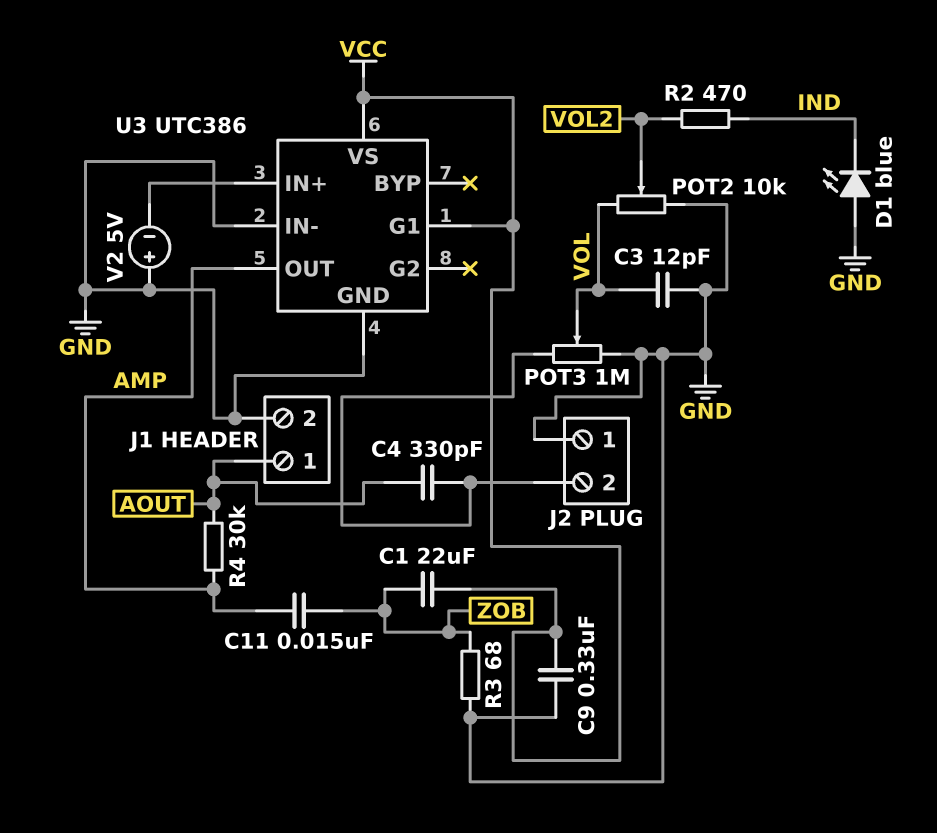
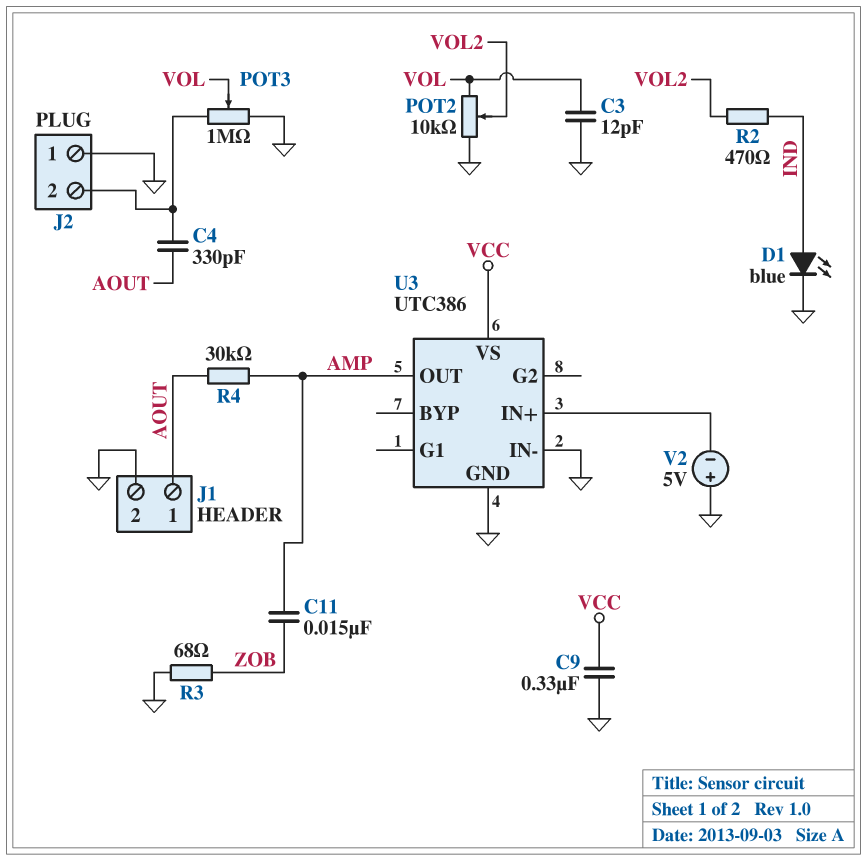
C1: 22uF (VCC, ZOB) -> none
D1: LED blue (A GND, K IND) -> LED blue (A IND, K GND)
U3 pin G1: VCC -> none

